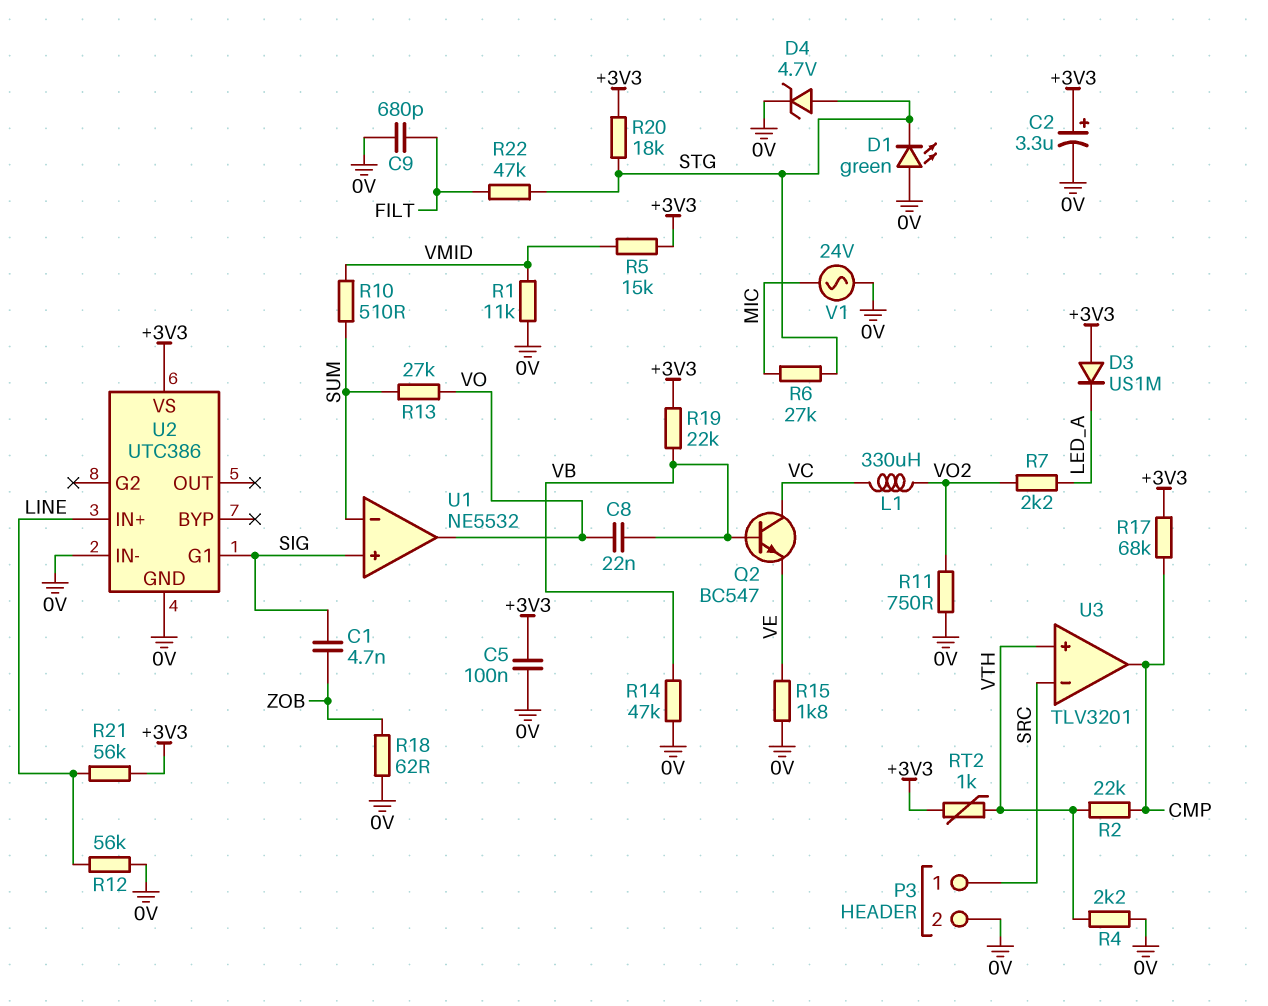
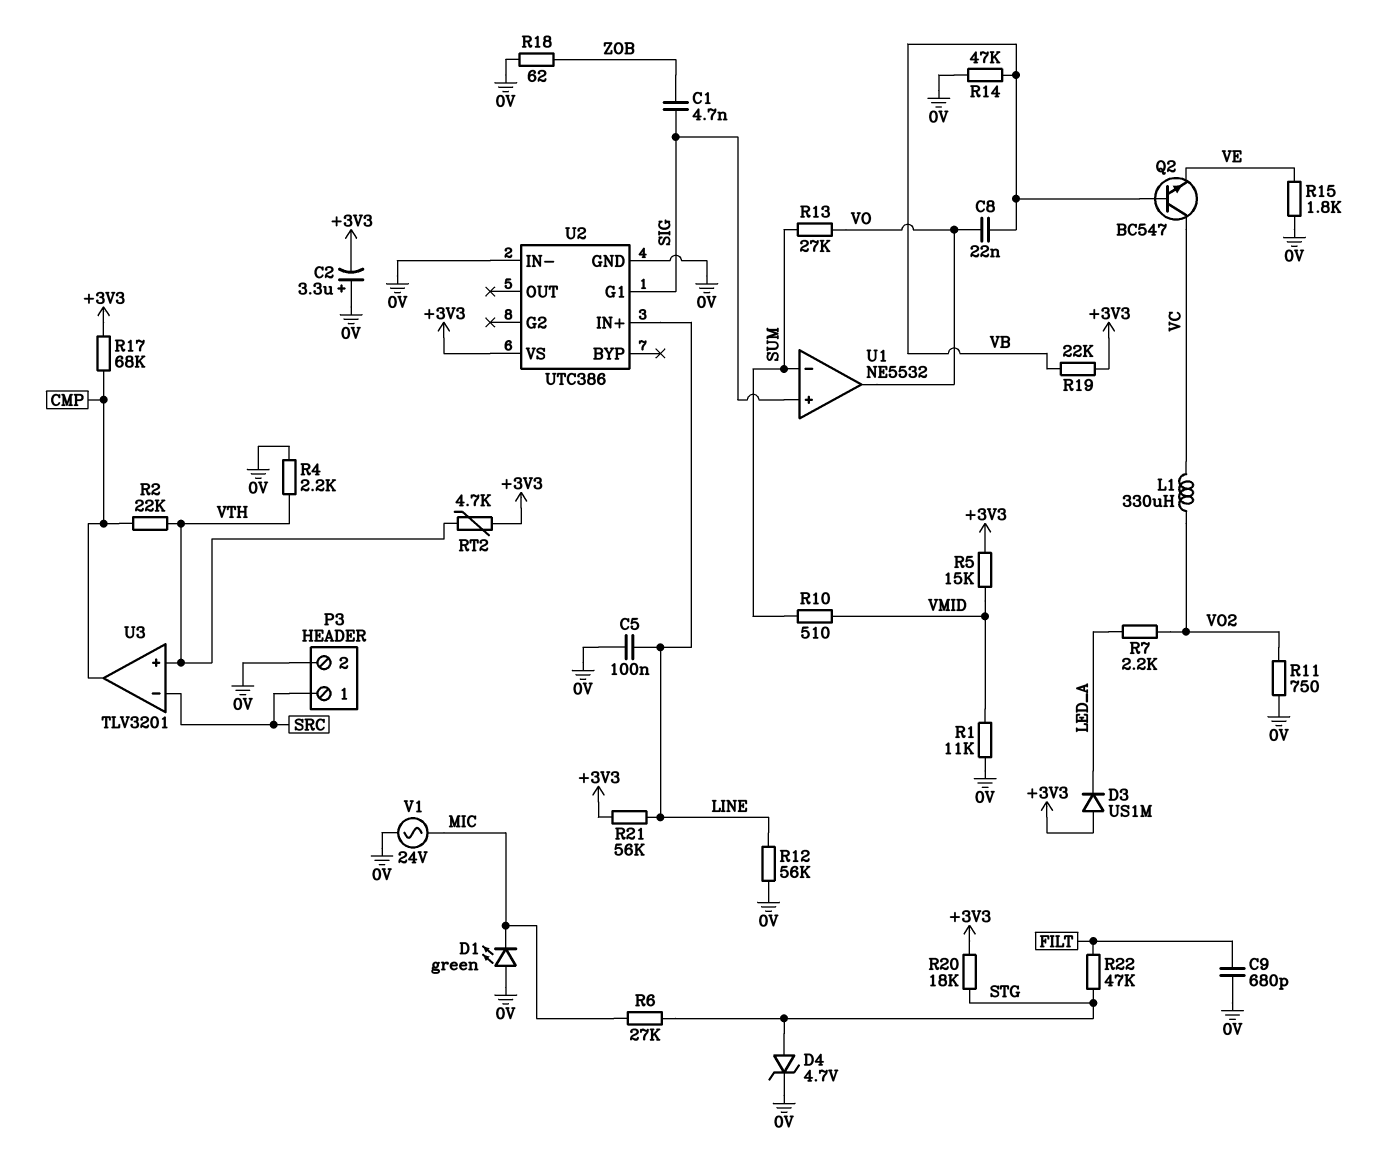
C2: 3.3uF (plus +3V3, minus 0V) -> 3.3uF (plus 0V, minus +3V3)
C5: 100nF (+3V3, 0V) -> 100nF (0V, LINE)
D1: LED green (A 0V, K STG) -> LED green (A 0V, K MIC)
RT2: 1k (+3V3, VTH) -> 4.7k (+3V3, VTH)

